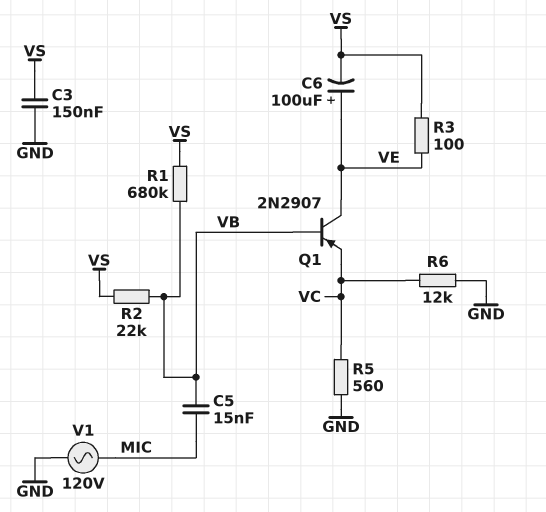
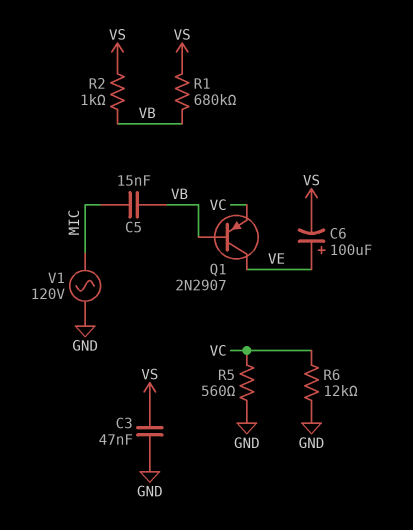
C3: 150nF (GND, VS) -> 47nF (GND, VS)
R2: 22k (VB, VS) -> 1k (VB, VS)
R3: 100 (VE, VS) -> none

